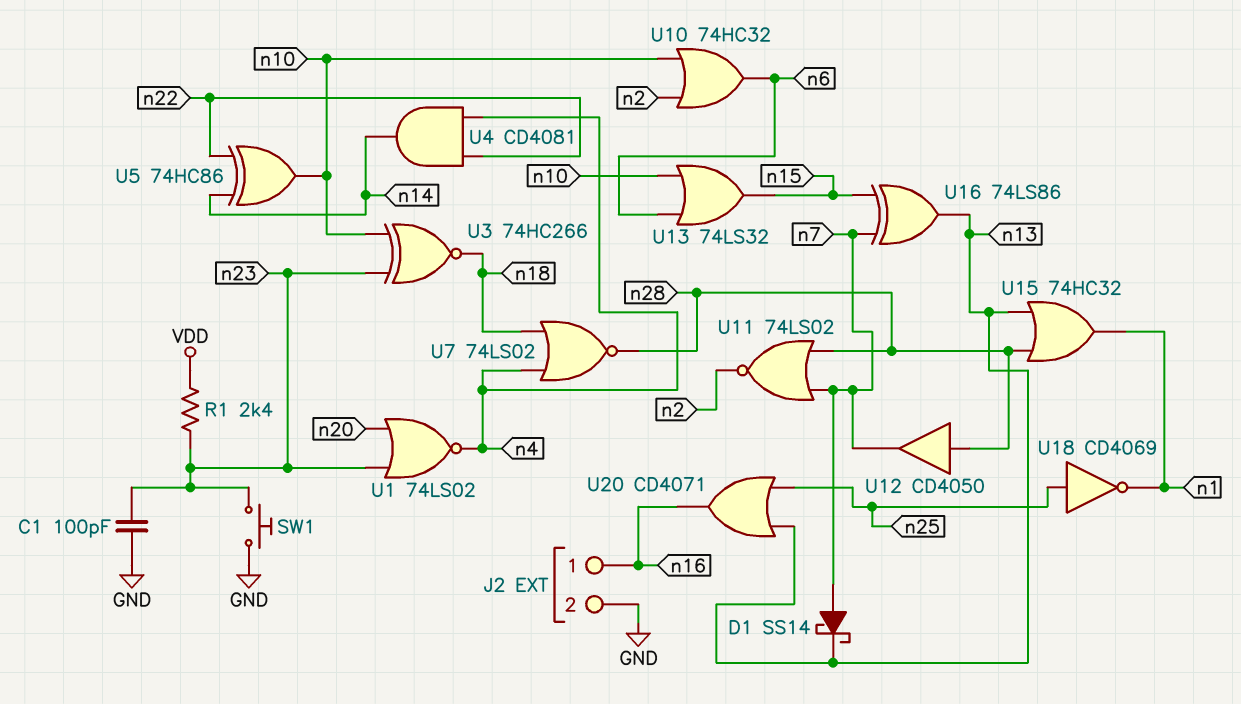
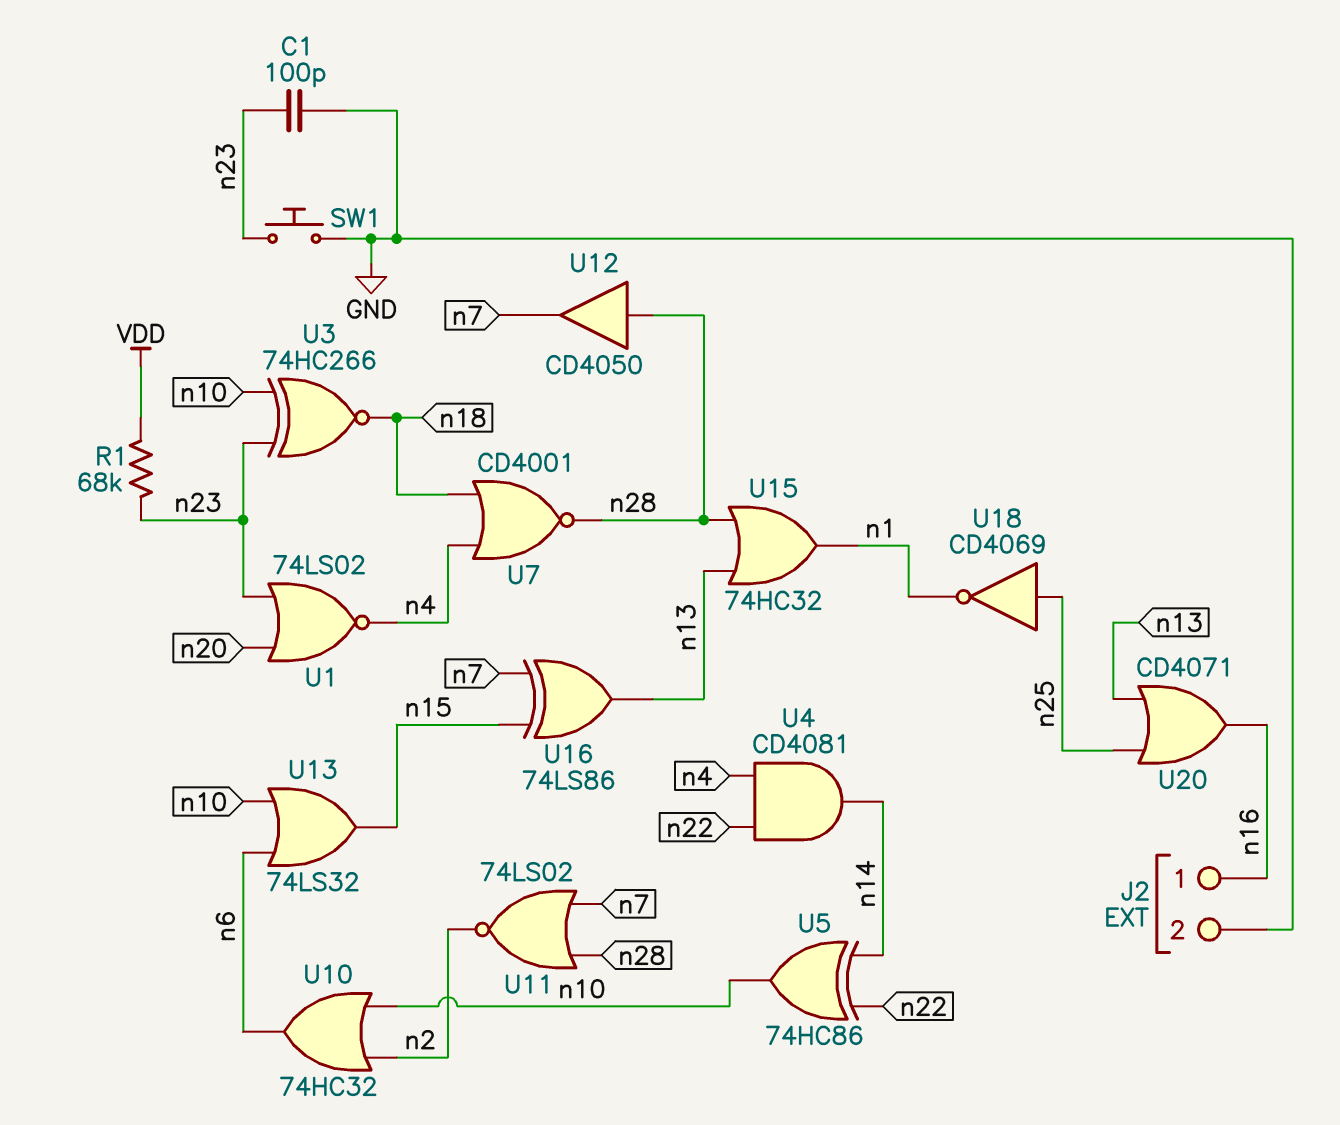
D1: schottky SS14 (A n7, K n13) -> none
R1: 2.4k (VDD, n23) -> 68k (VDD, n23)
U7: NOR 74LS02 (in n4, in n18, out n28) -> NOR CD4001 (in n4, in n18, out n28)

